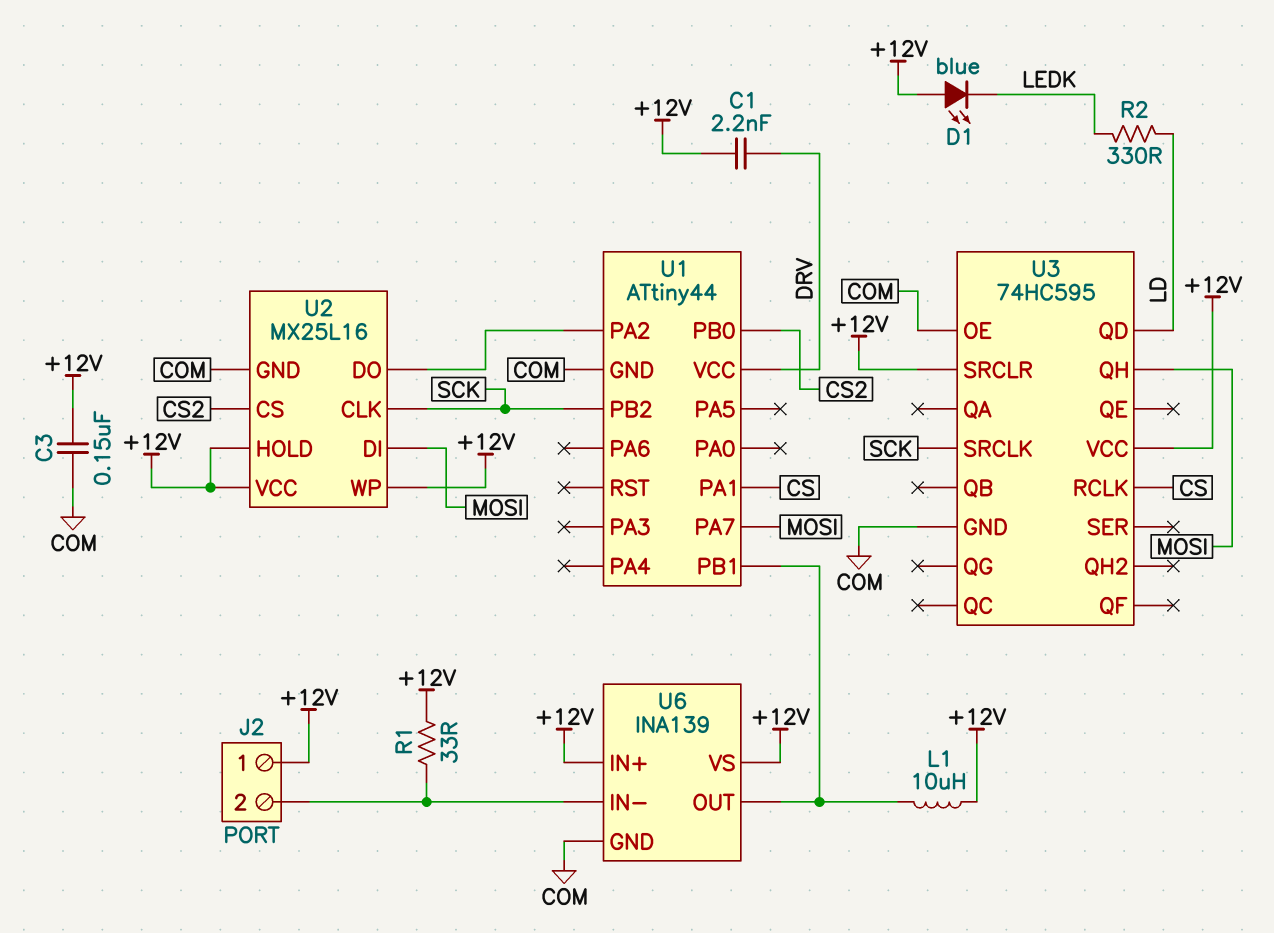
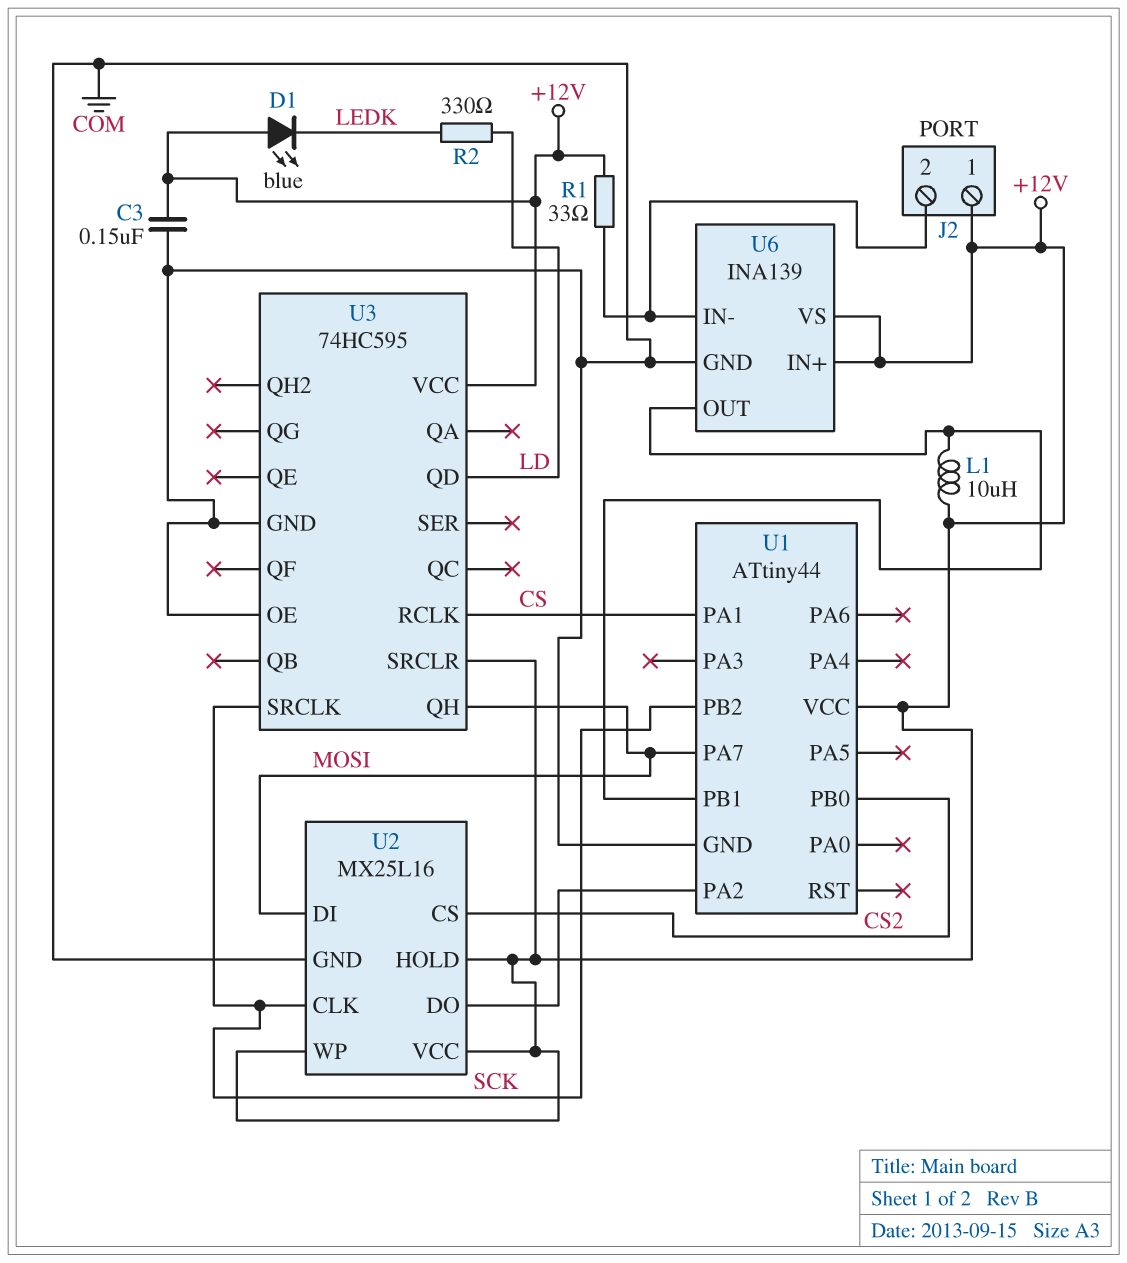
C1: 2.2nF (+12V, DRV) -> none
U1 pin VCC: DRV -> +12V

